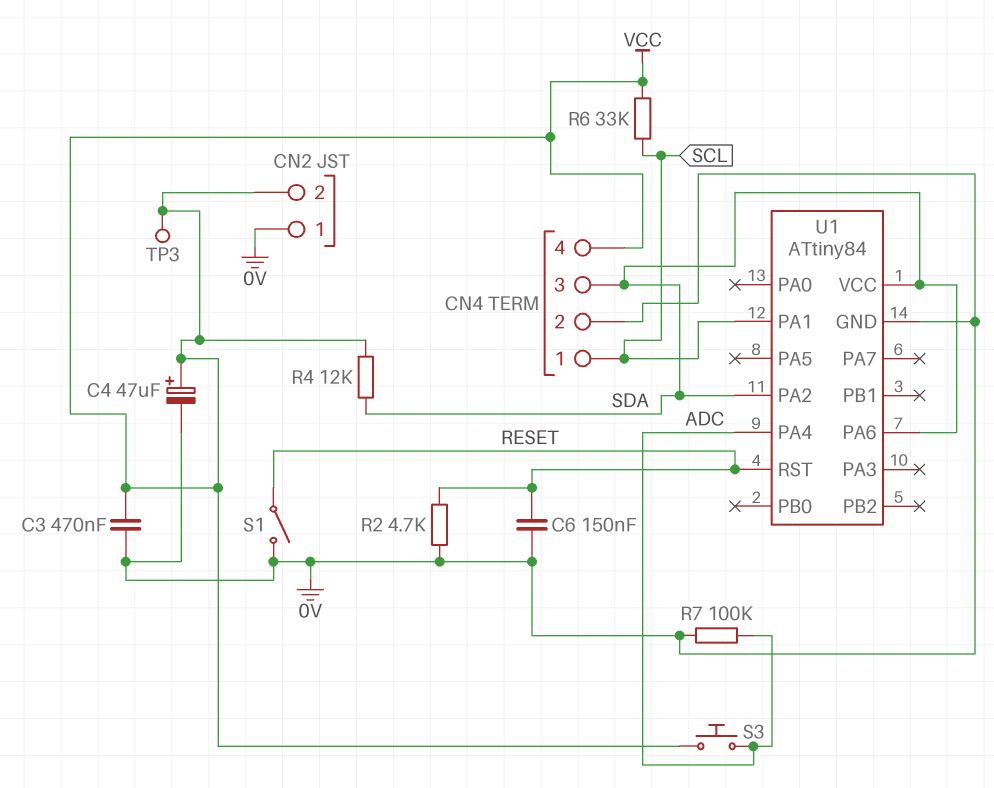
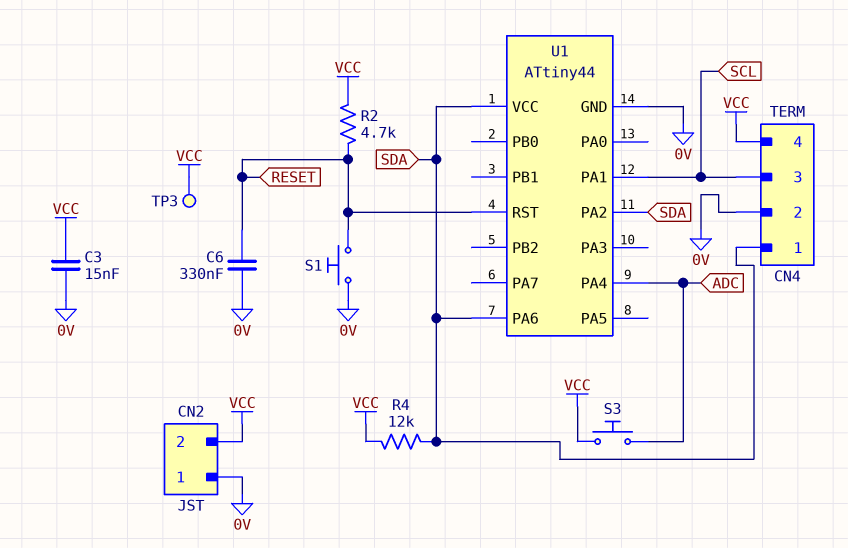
C3: 470nF (0V, VCC) -> 15nF (0V, VCC)
C4: 47uF (plus VCC, minus 0V) -> none
C6: 150nF (0V, RESET) -> 330nF (0V, RESET)
CN4 pin 1: SCL -> SDA
CN4 pin 3: SDA -> SCL
R2: 4.7k (0V, RESET) -> 4.7k (RESET, VCC)
R6: 33k (SCL, VCC) -> none
R7: 100k (0V, ADC) -> none
S1: switch (0V, RESET) -> button (0V, RESET)
U1: ATtiny84 -> ATtiny44

